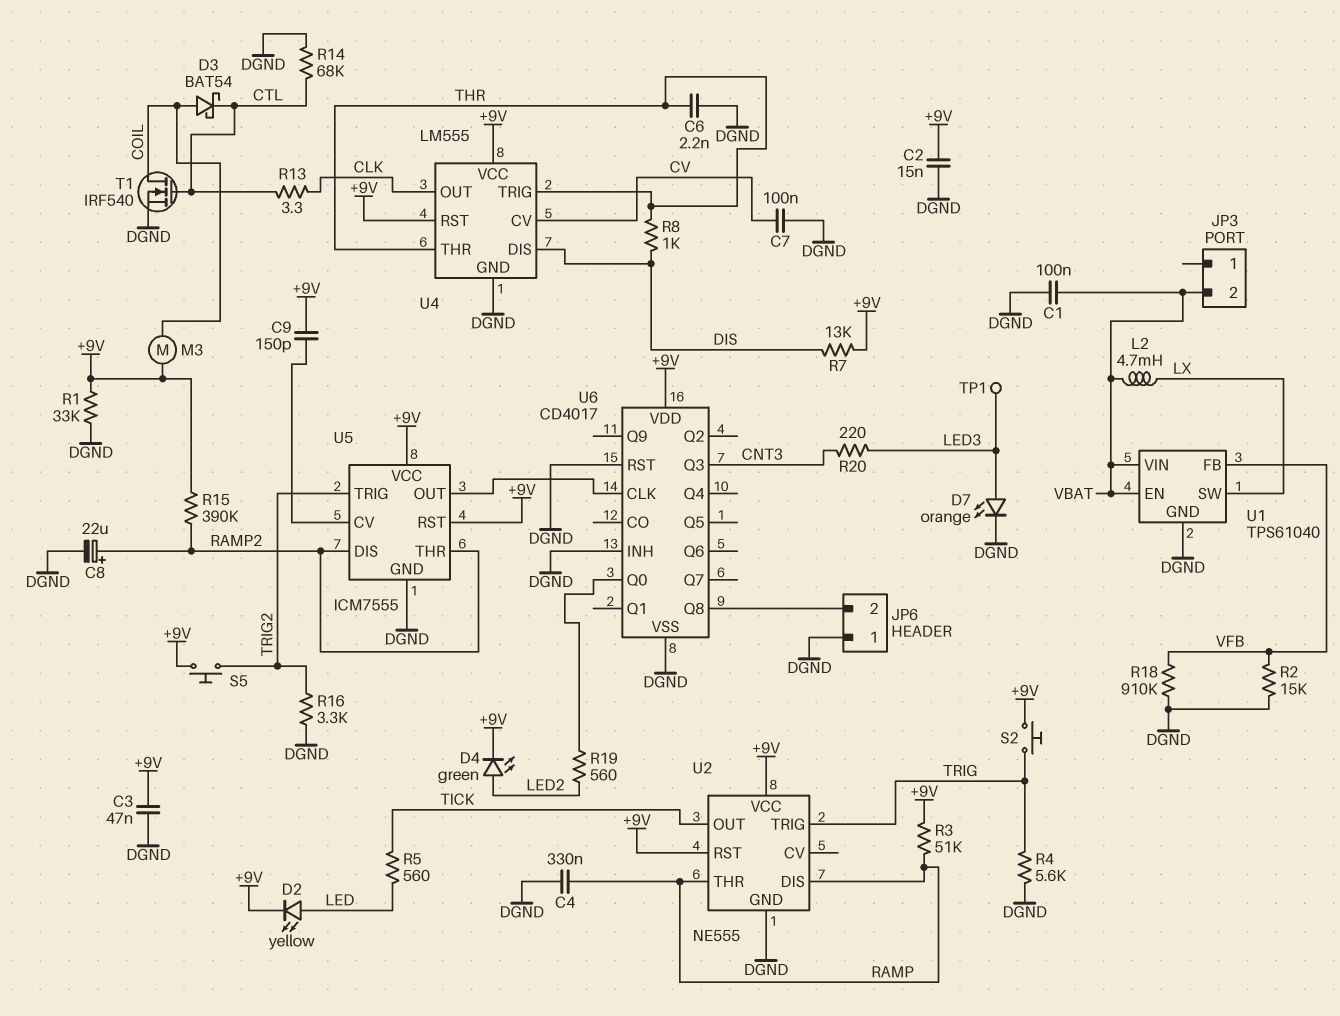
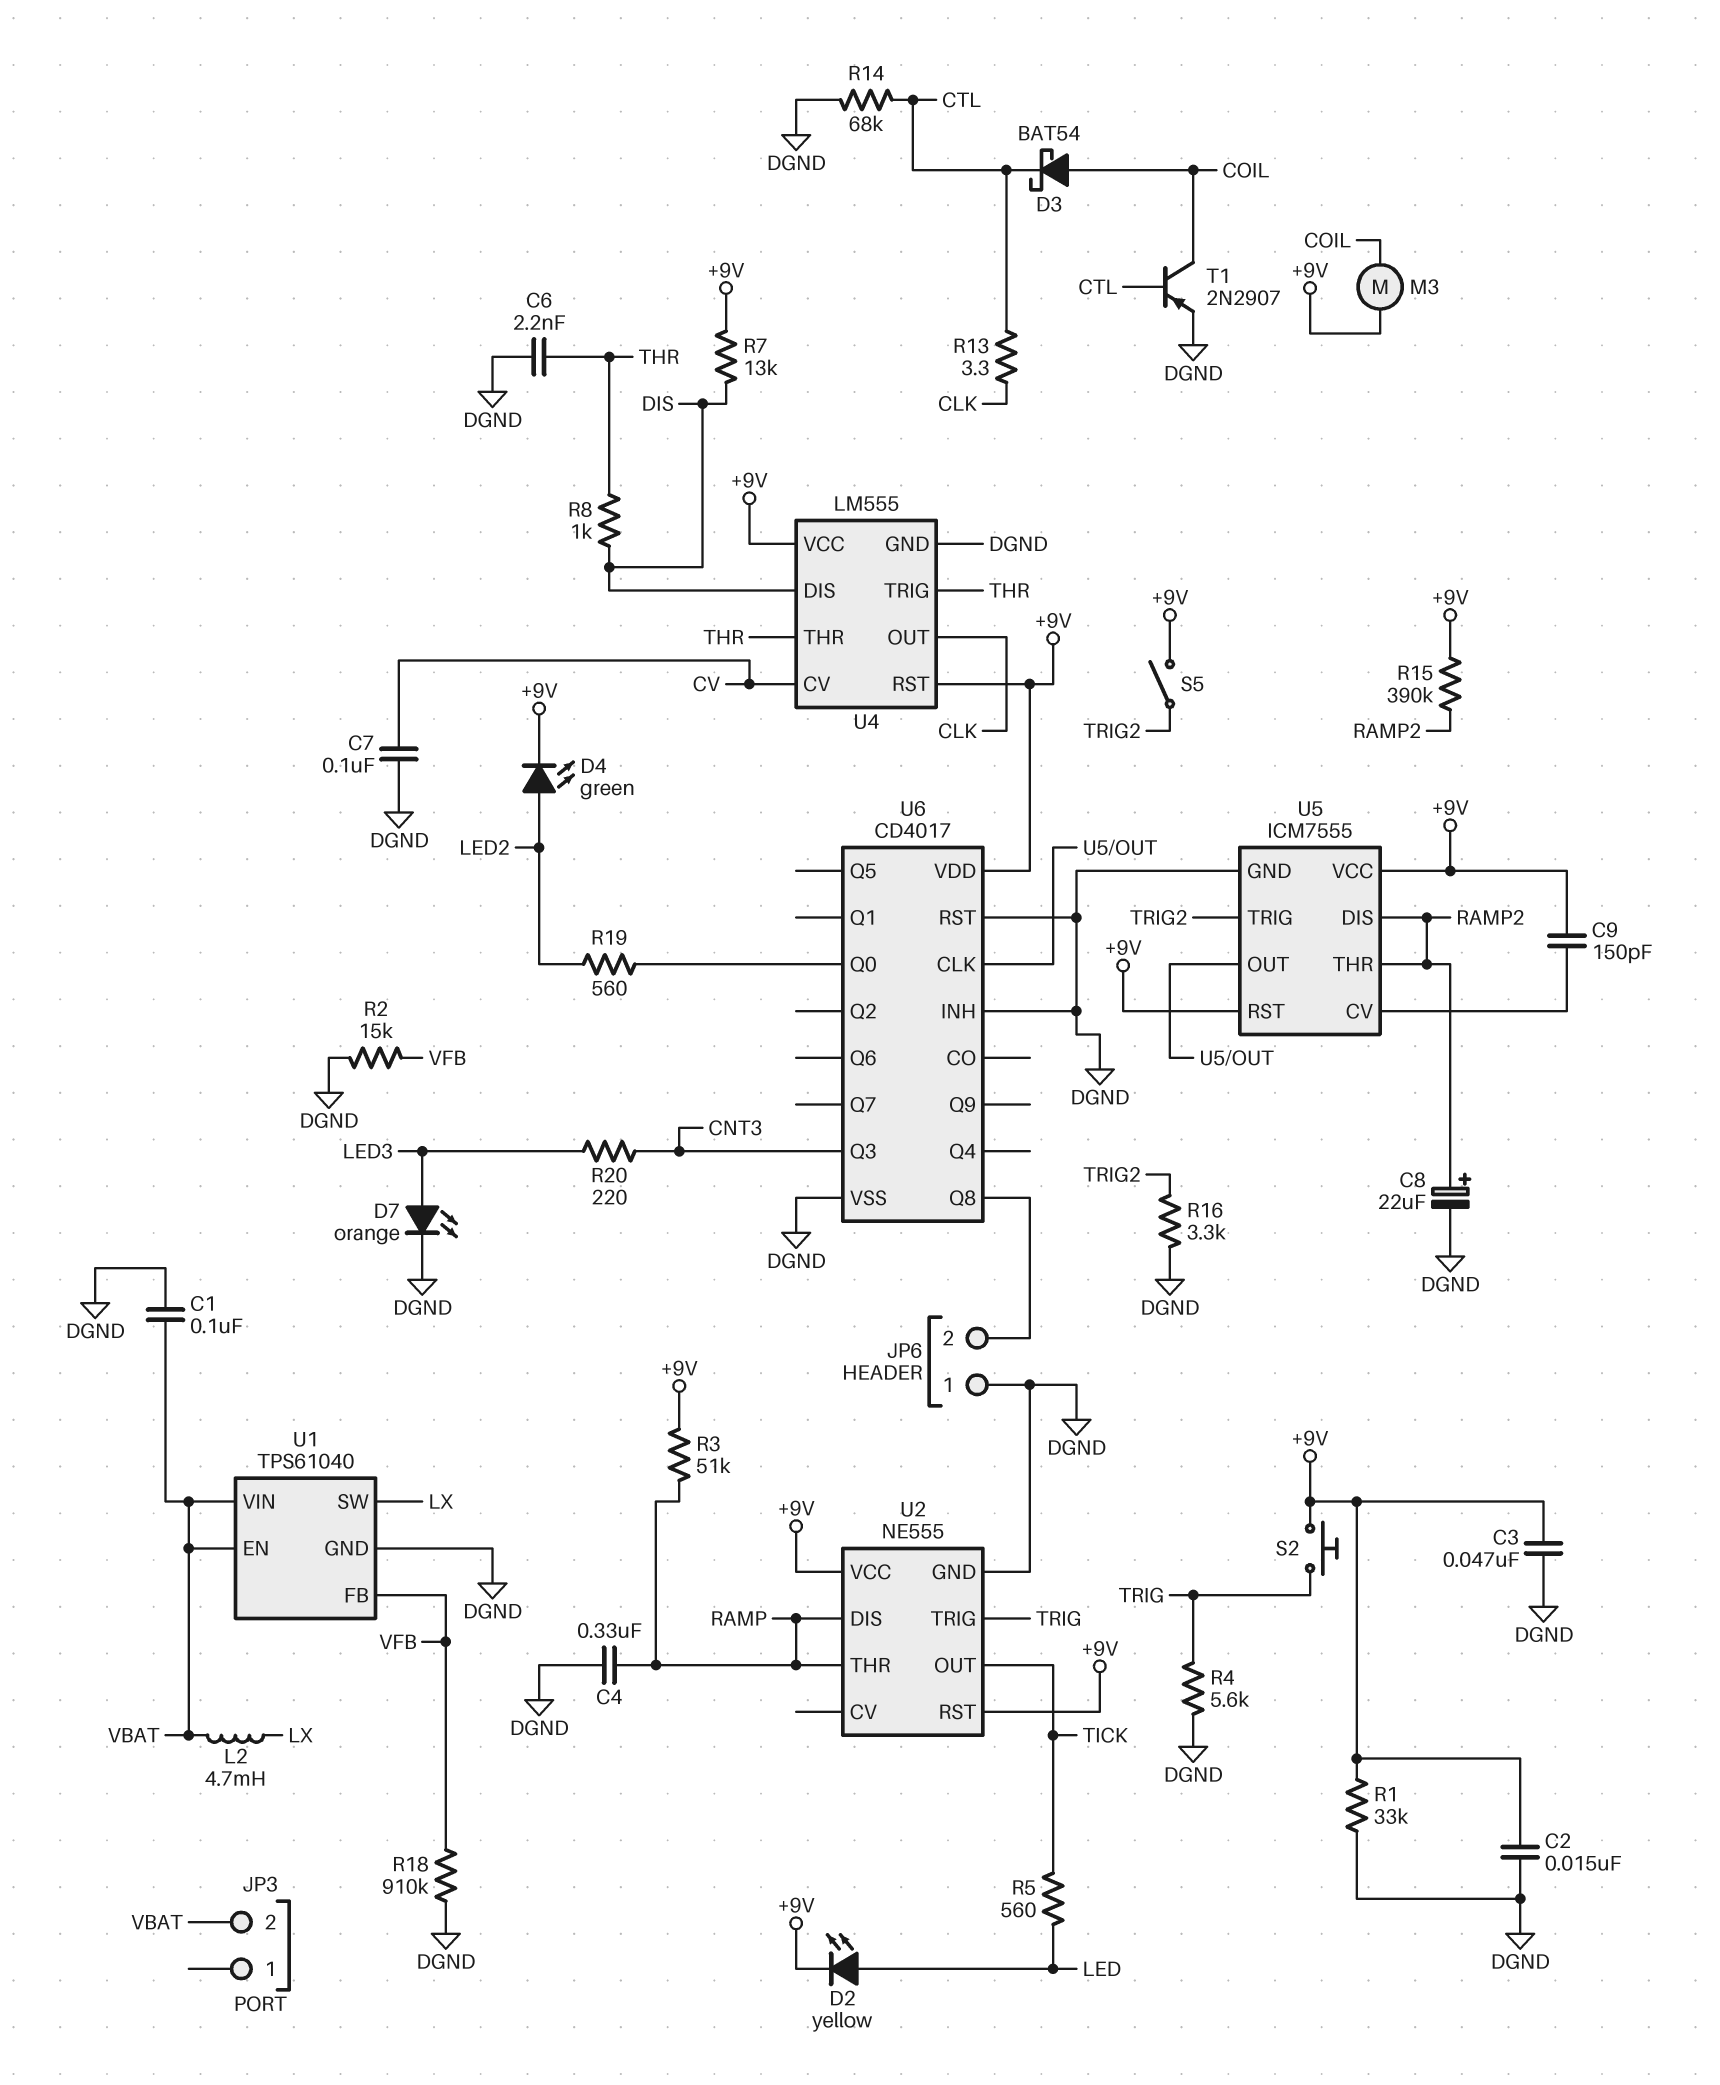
S5: button (+9V, TRIG2) -> switch (+9V, TRIG2)
T1: NMOS IRF540 (G CTL, D COIL, S DGND) -> PNP 2N2907 (B CTL, C COIL, E DGND)
TP1: test point (LED3) -> none

